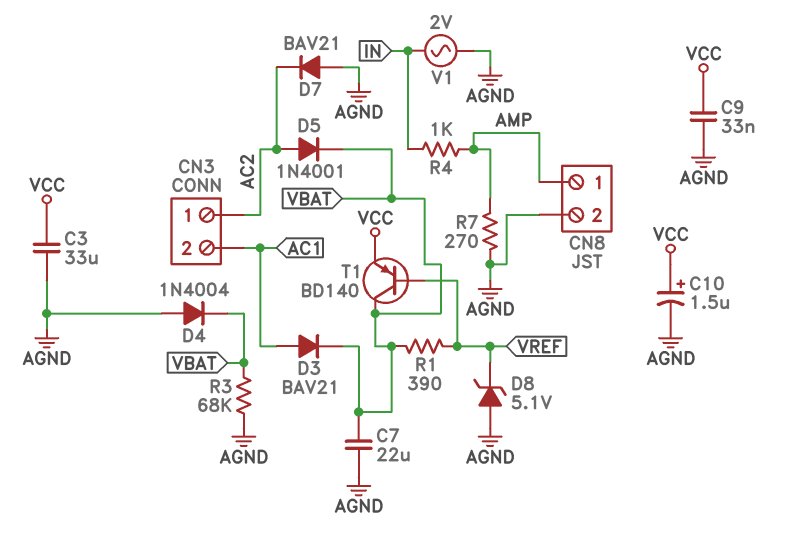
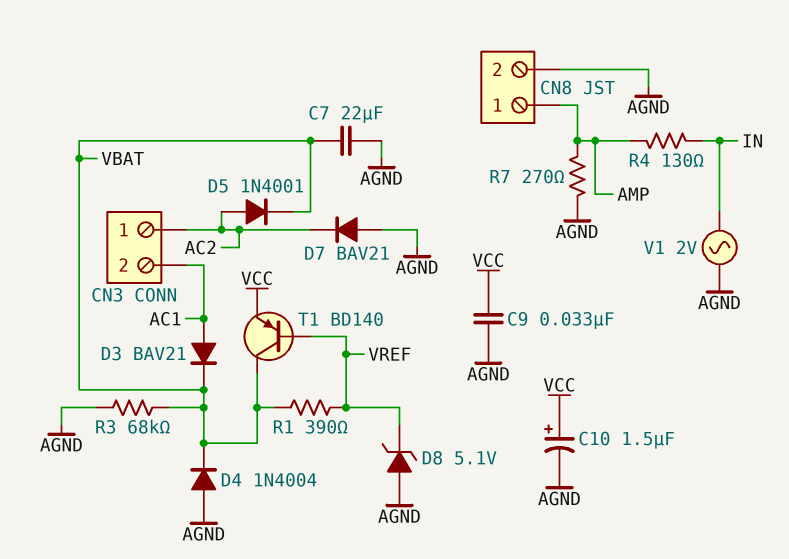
C3: 33uF (AGND, VCC) -> none
R4: 1k (AMP, IN) -> 130 (AMP, IN)

